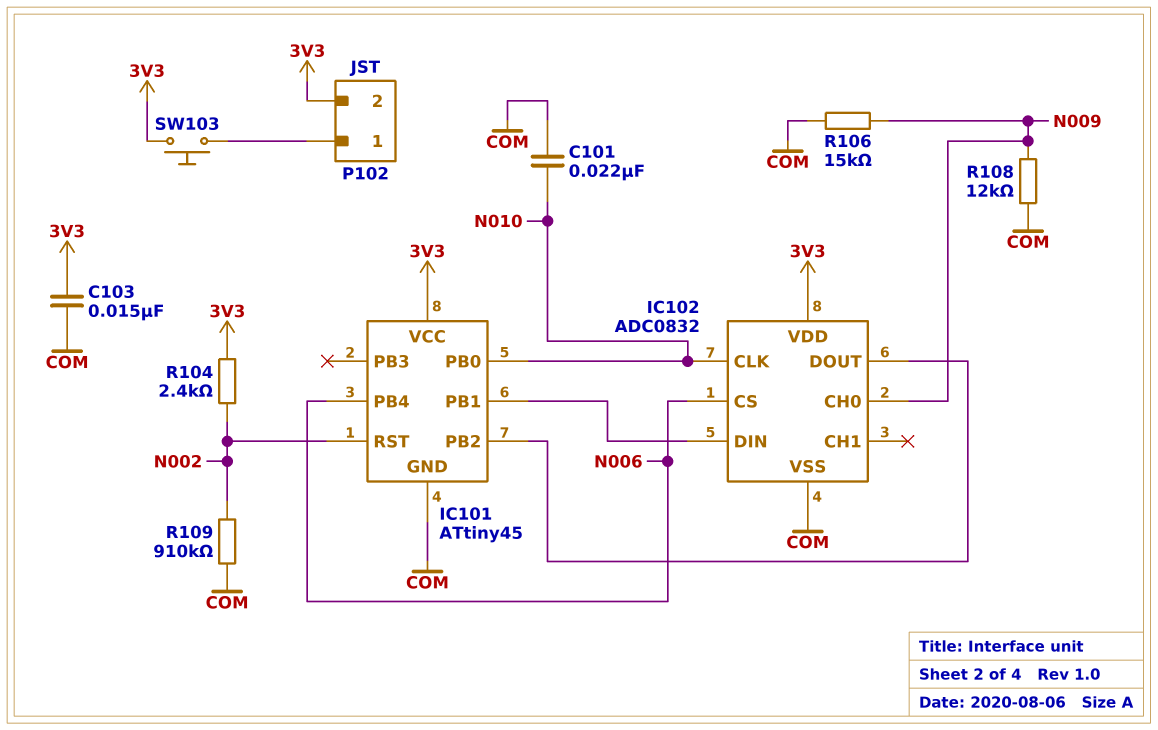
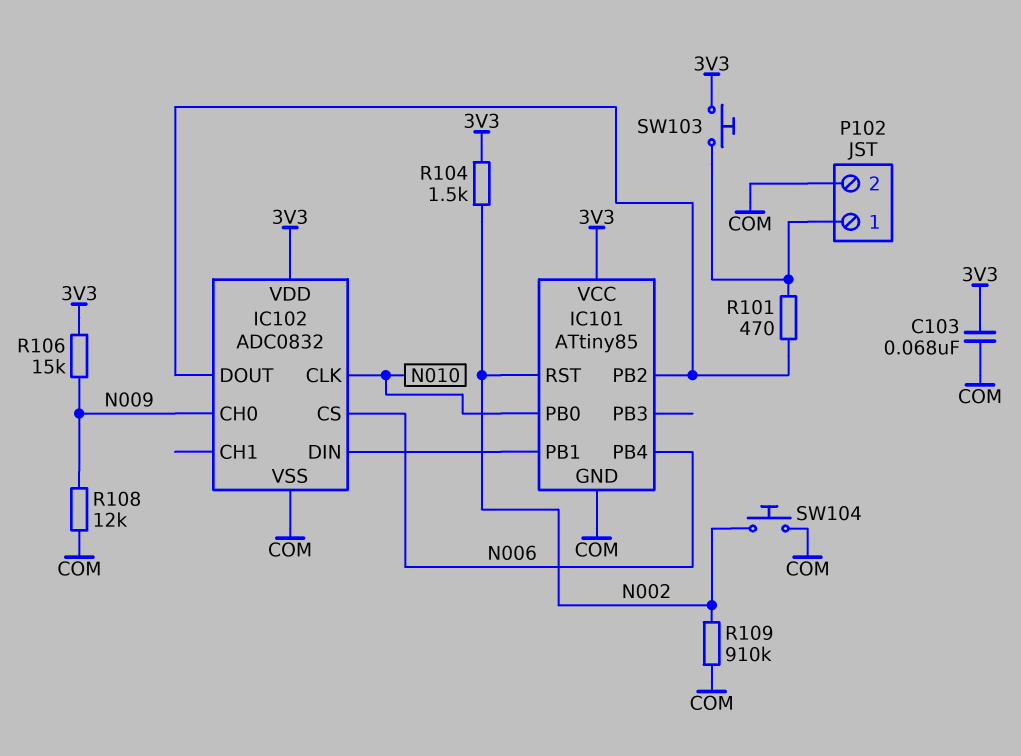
C101: 22nF (COM, N010) -> none
C103: 15nF (3V3, COM) -> 68nF (3V3, COM)
IC101: ATtiny45 -> ATtiny85
P102 pin 2: 3V3 -> COM
R101: none -> 470 (IC101/PB2, P102/1)
R104: 2.4k (3V3, N002) -> 1.5k (3V3, N002)
R106: 15k (COM, N009) -> 15k (3V3, N009)
SW104: none -> button (COM, N002)

